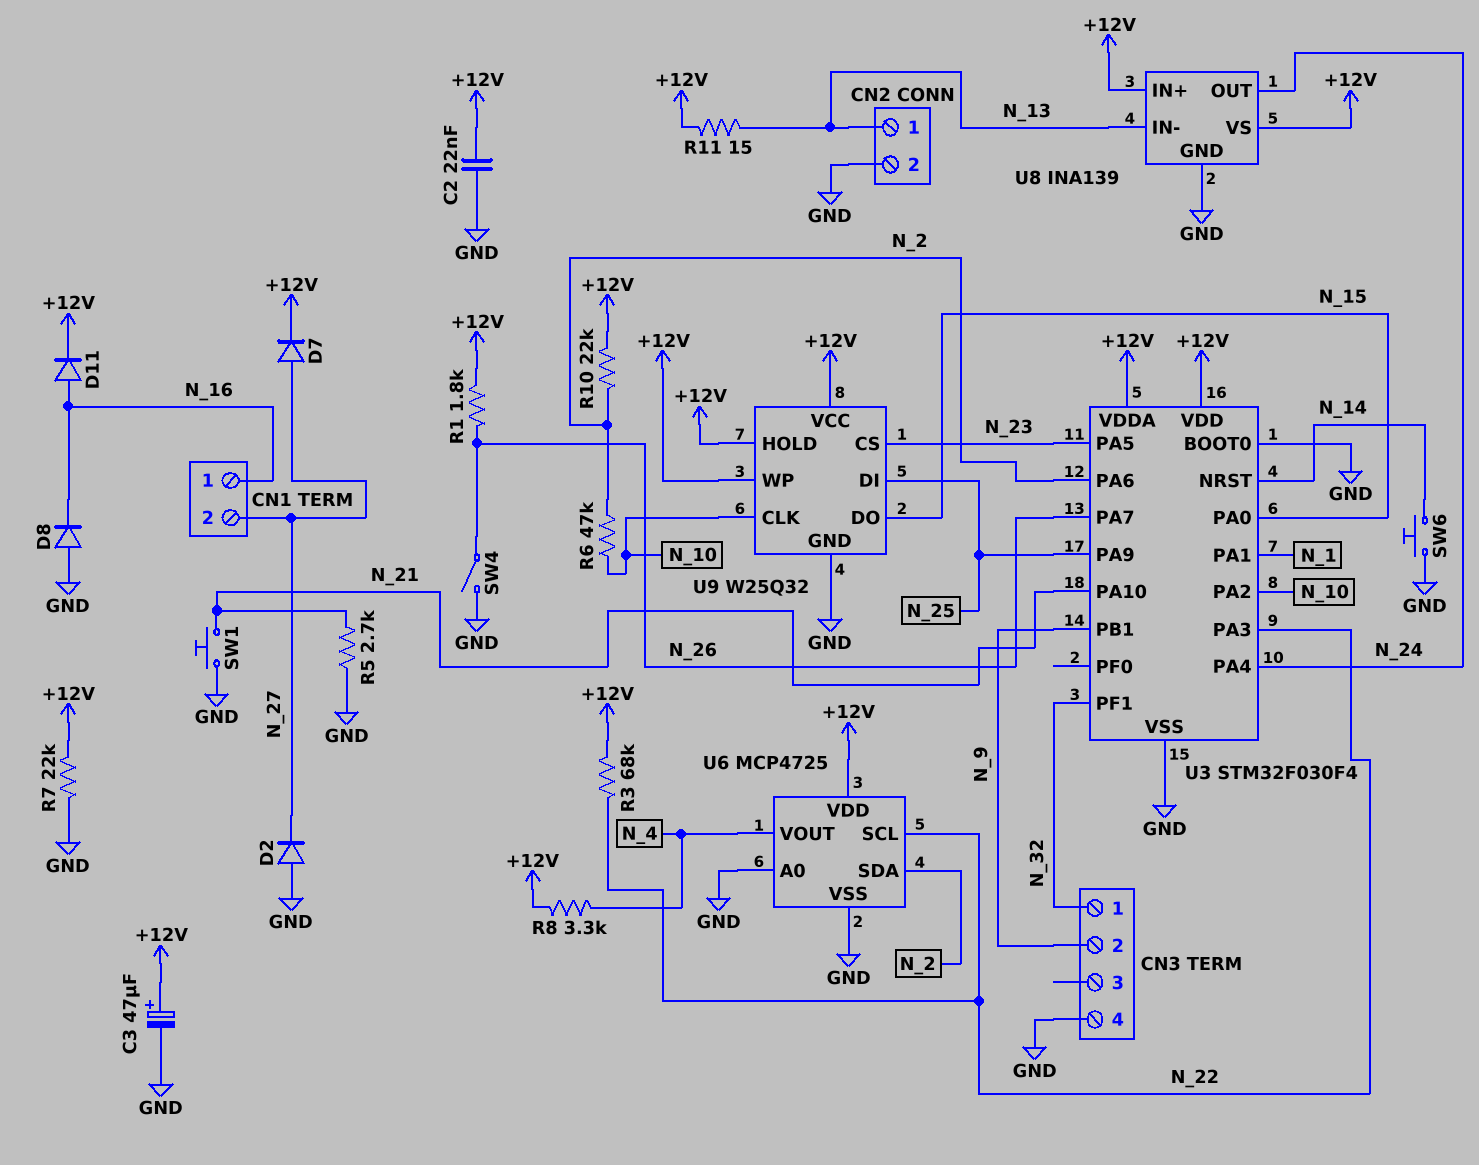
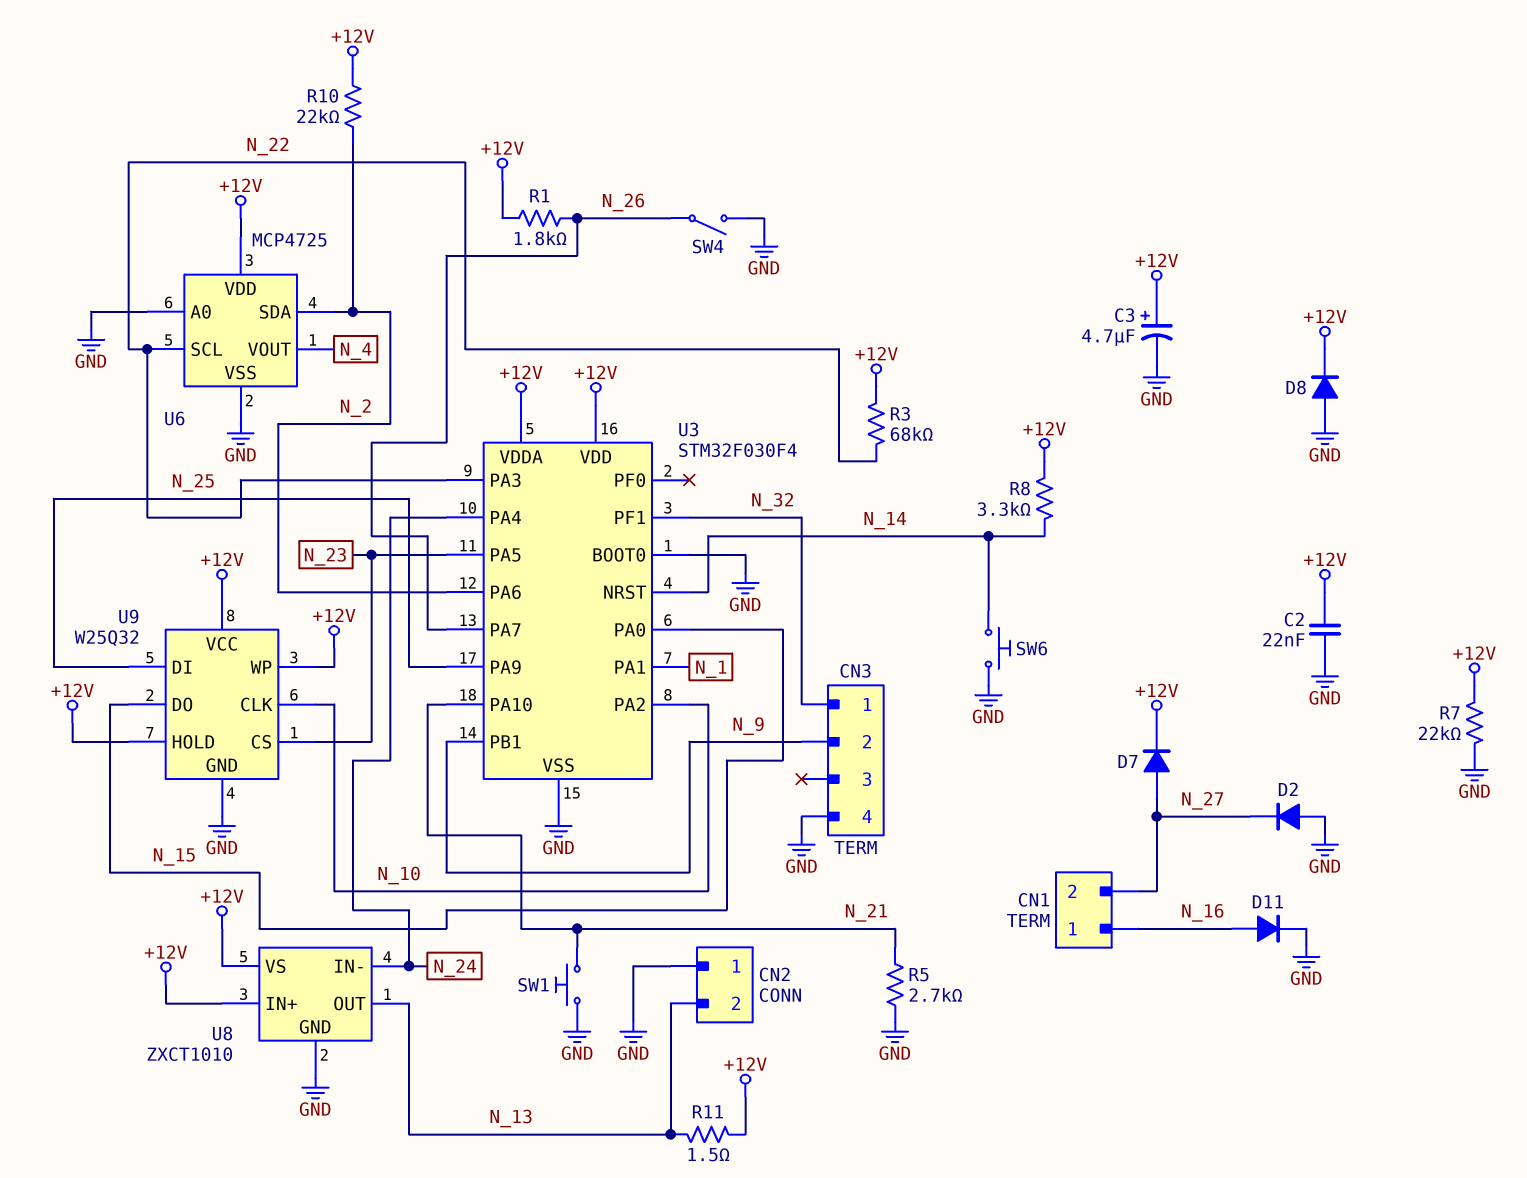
C3: 47uF (plus +12V, minus GND) -> 4.7uF (plus +12V, minus GND)
CN2 pin 1: N_13 -> GND
CN2 pin 2: GND -> N_13
D8: diode (A GND, K N_16) -> diode (A GND, K +12V)
D11: diode (A N_16, K +12V) -> diode (A N_16, K GND)
R6: 47k (N_2, N_10) -> none
R8: 3.3k (+12V, N_4) -> 3.3k (+12V, N_14)
R11: 15 (+12V, N_13) -> 1.5 (+12V, N_13)
U8: INA139 -> ZXCT1010
U8 pin IN-: N_13 -> N_24
U8 pin OUT: N_24 -> N_13

